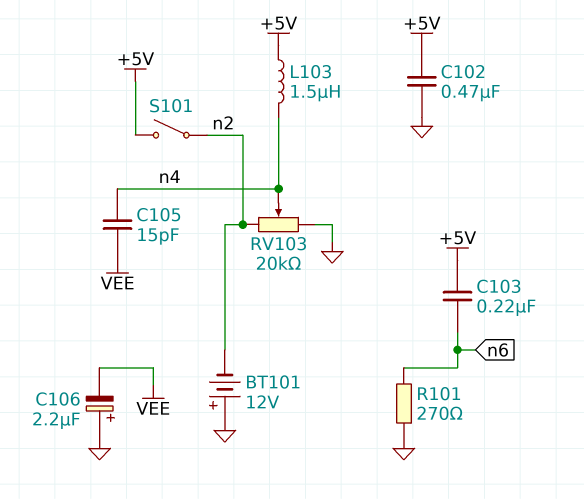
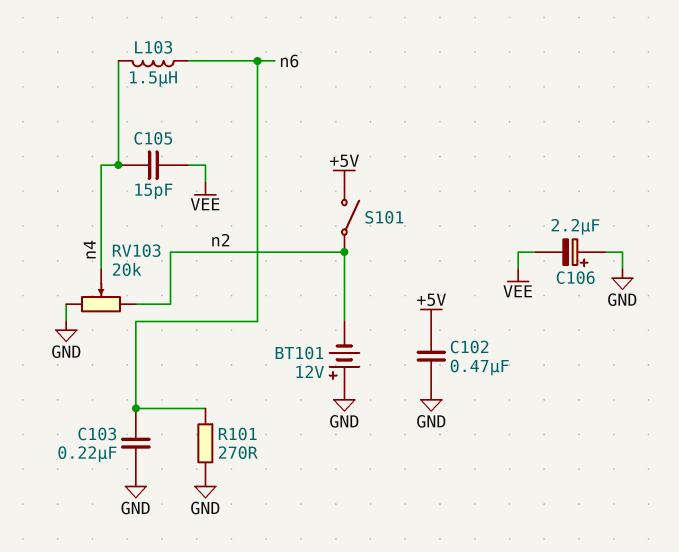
C103: 220nF (+5V, n6) -> 220nF (GND, n6)
L103: 1.5uH (+5V, n4) -> 1.5uH (n4, n6)

